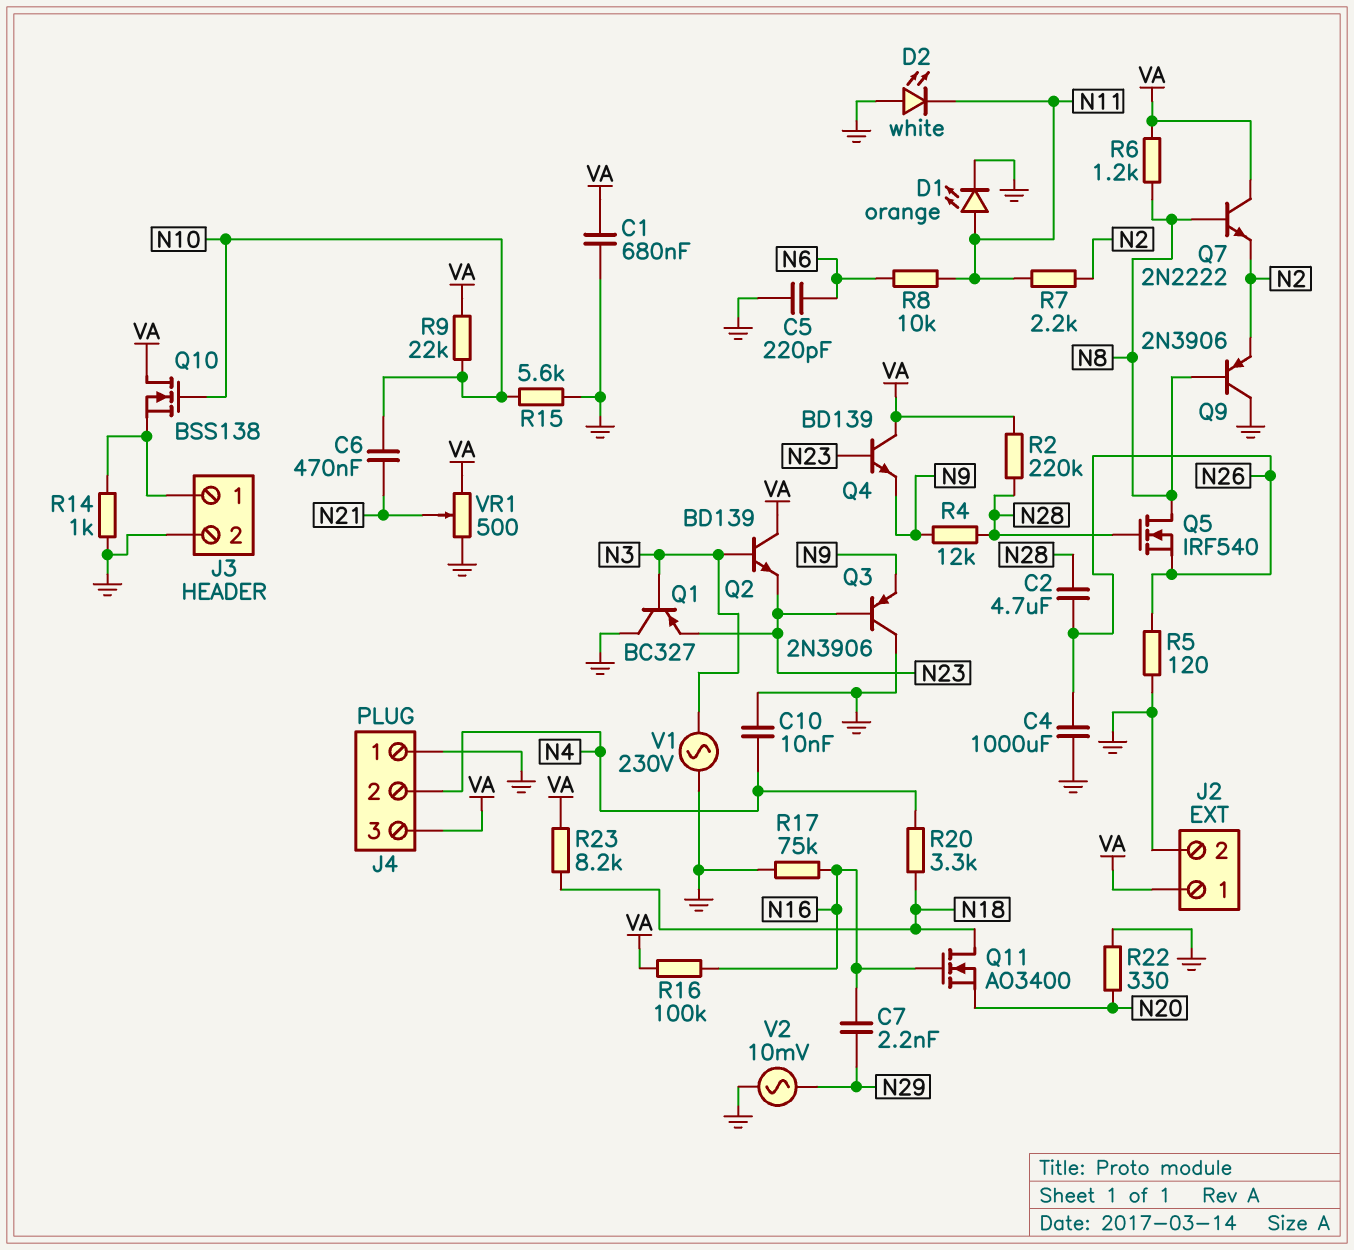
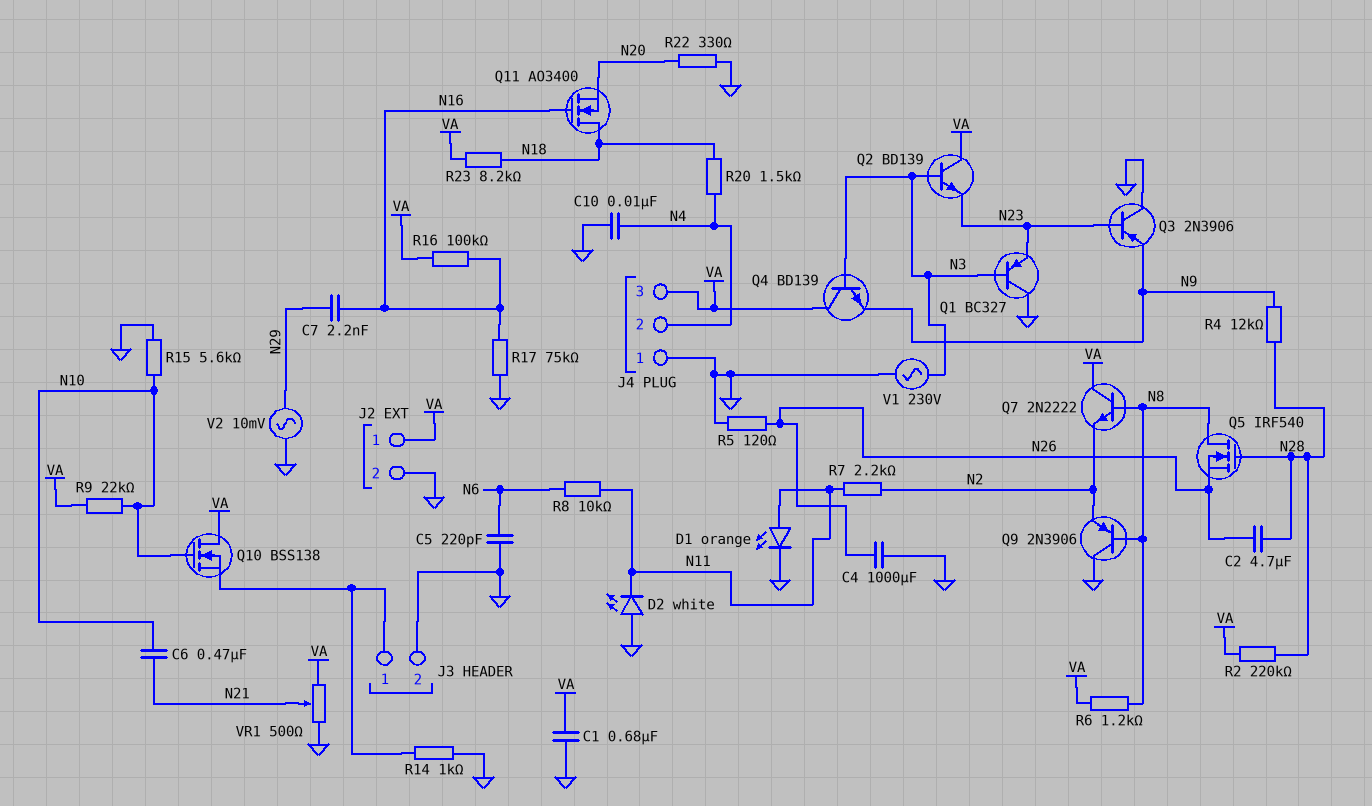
Q4: NPN BD139 (B N23, C VA, E N9) -> NPN BD139 (B N3, C VA, E N9)
R20: 3.3k (N4, N18) -> 1.5k (N4, N18)

